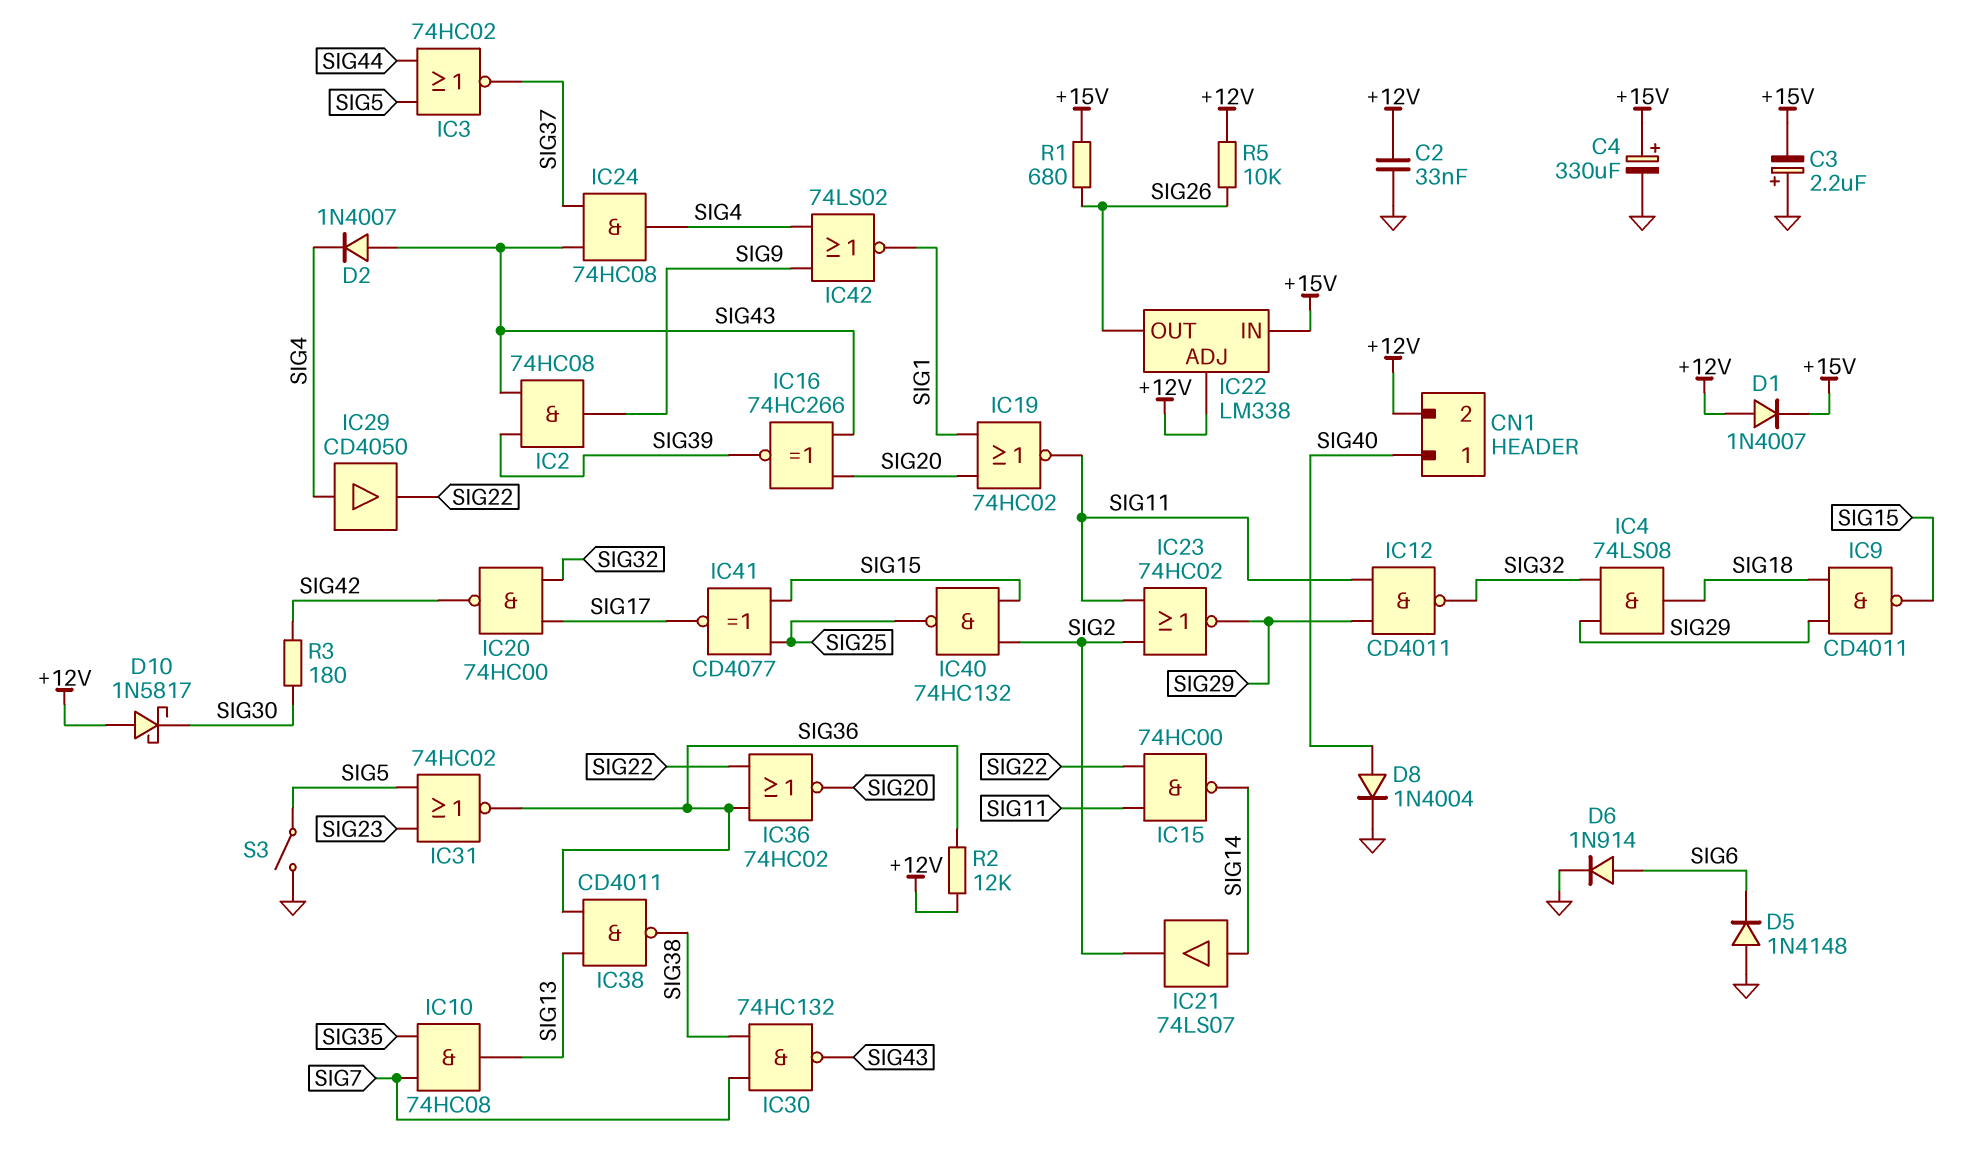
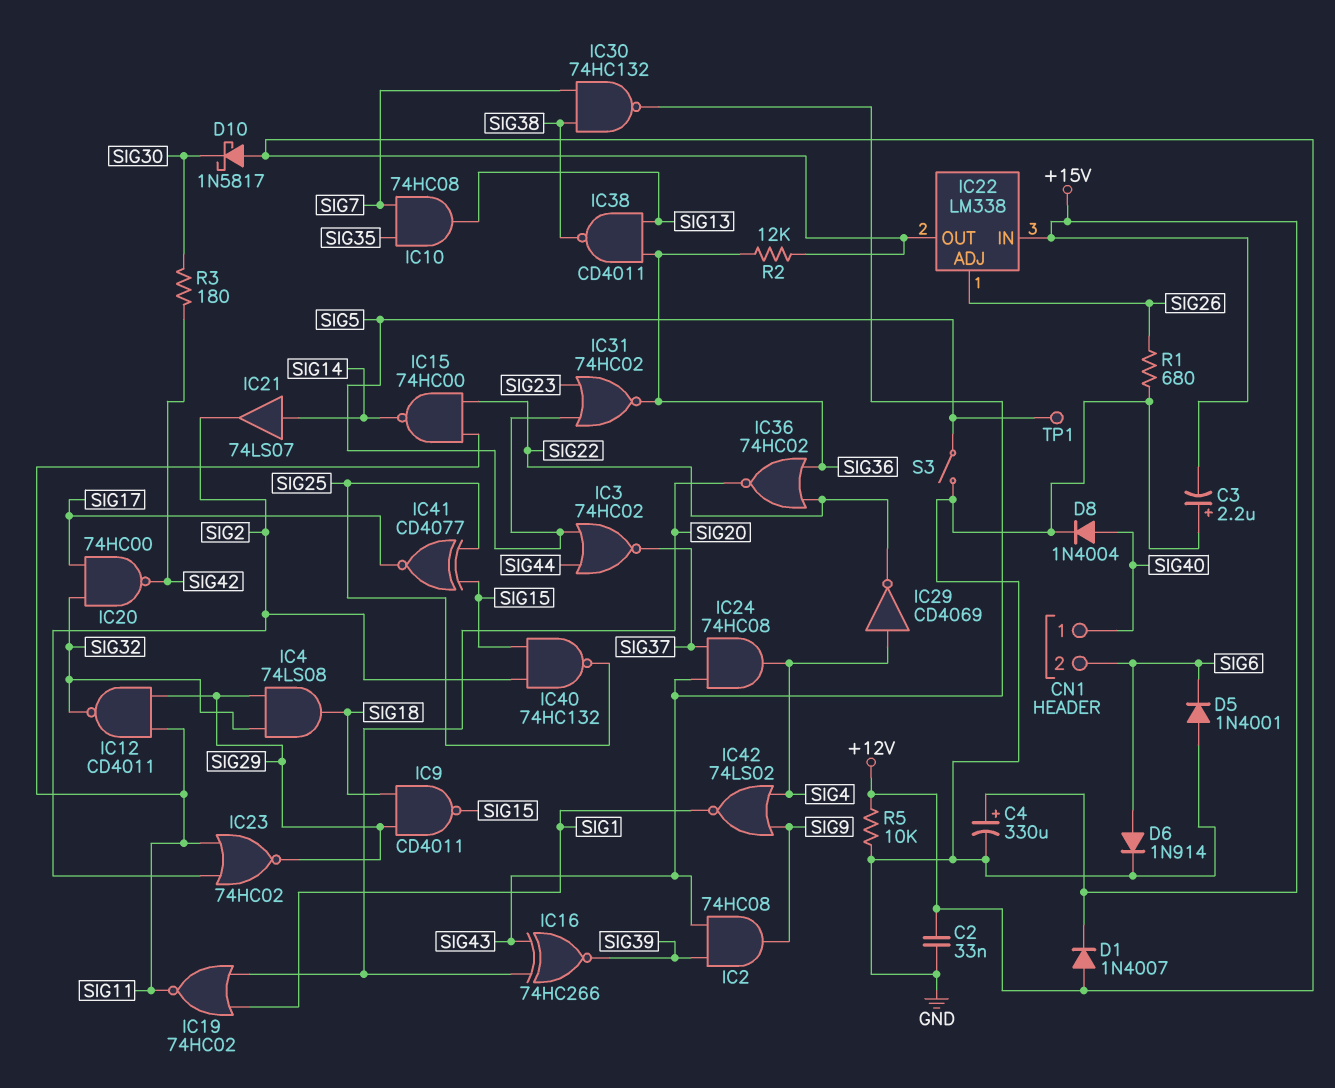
CN1 pin 2: +12V -> SIG6
D2: diode 1N4007 (A SIG43, K SIG4) -> none
D5: diode 1N4148 (A GND, K SIG6) -> diode 1N4001 (A GND, K SIG6)
IC22 pin ADJ: +12V -> SIG26
IC22 pin OUT: SIG26 -> +12V
IC29: buffer CD4050 (in SIG4, out SIG22) -> NOT CD4069 (in SIG4, out SIG22)
R1: 680 (+15V, SIG26) -> 680 (GND, SIG26)
R5: 10k (+12V, SIG26) -> 10k (+12V, GND)
TP1: none -> test point (SIG5)

